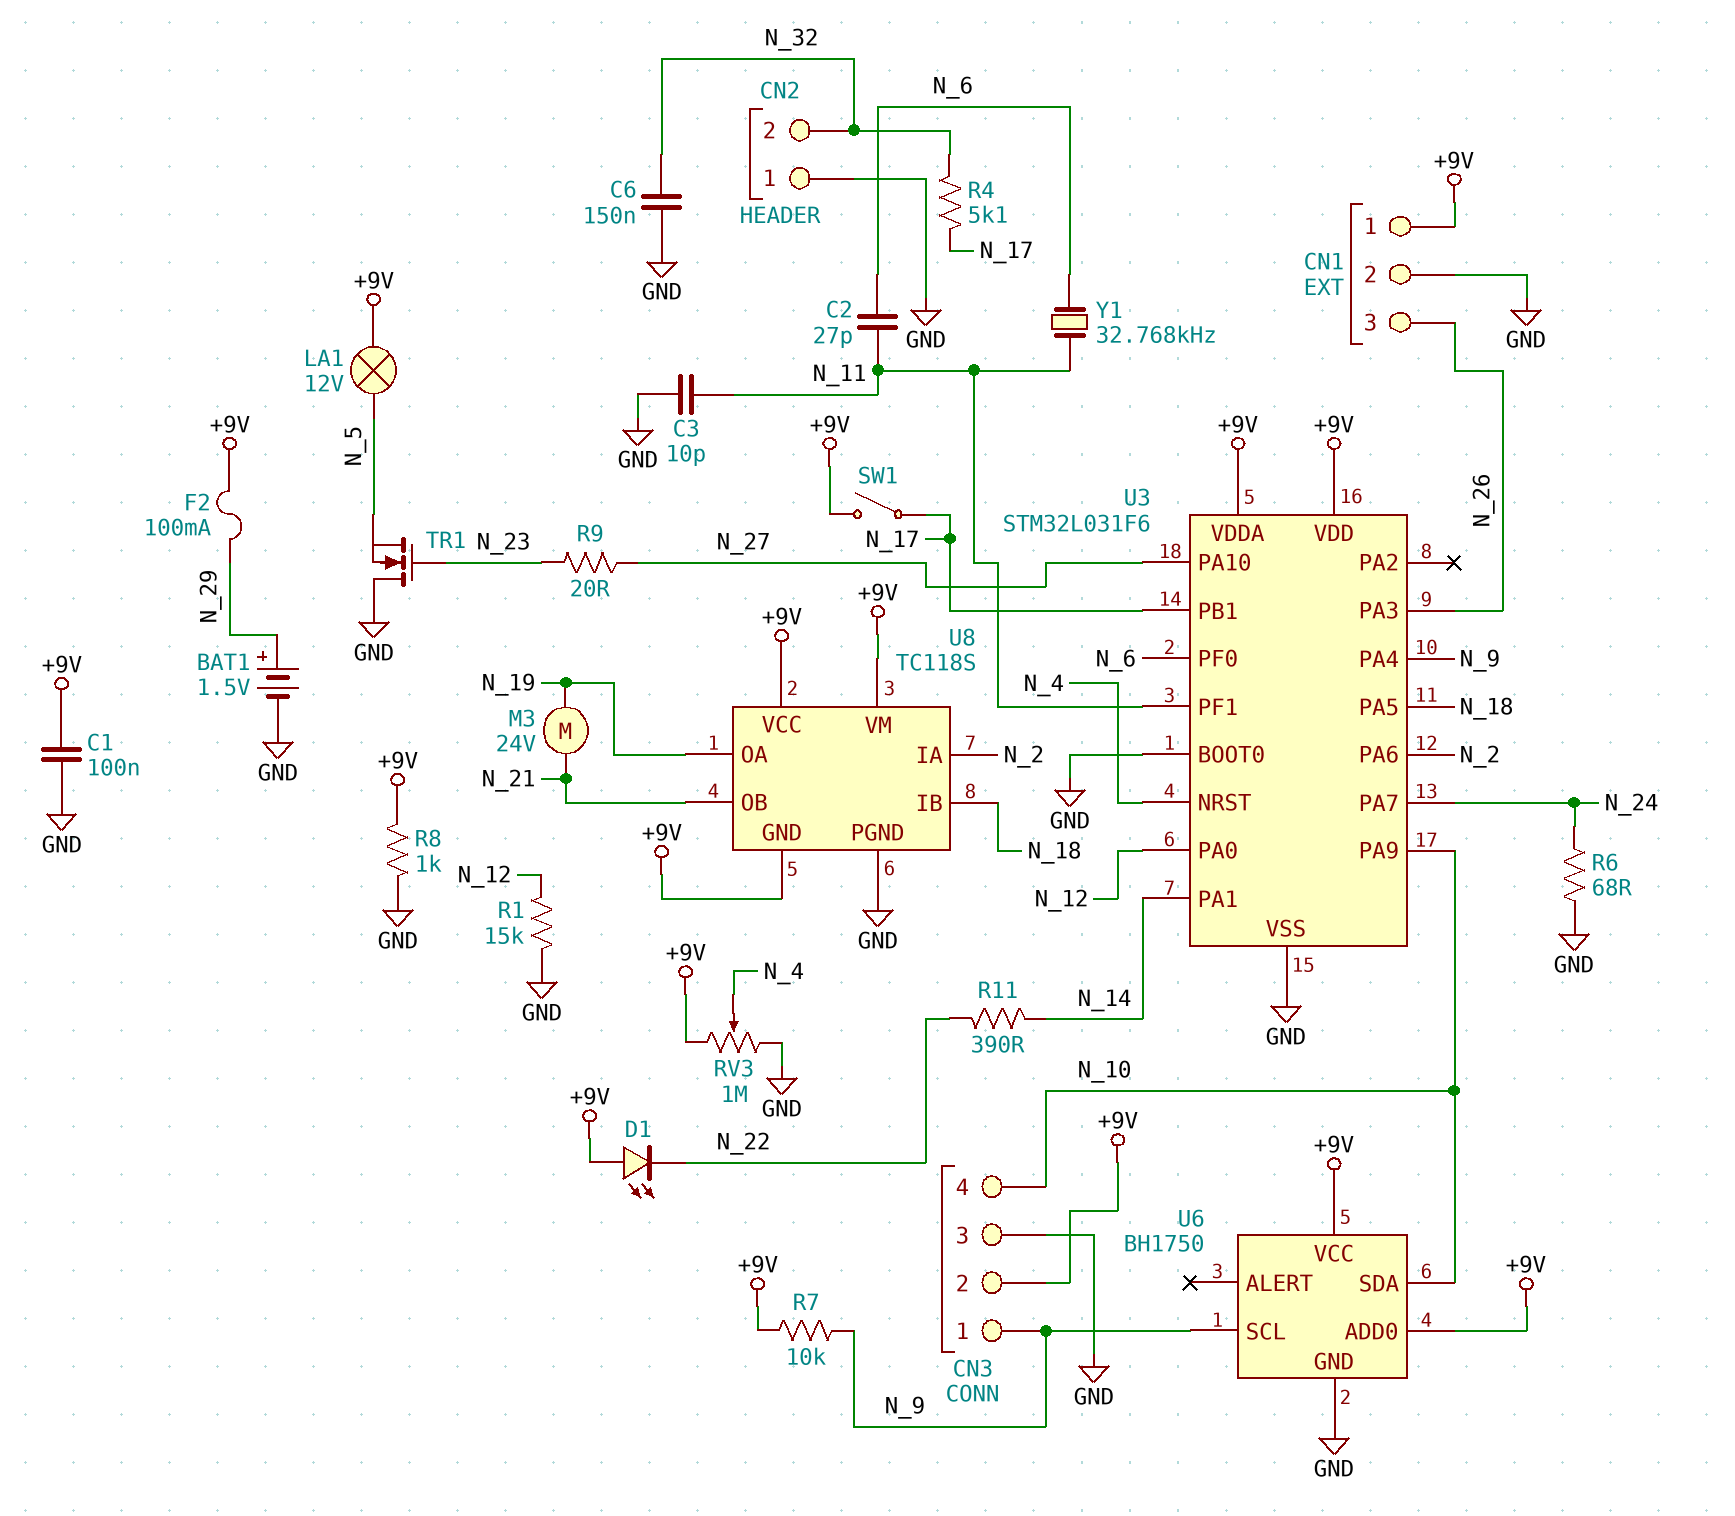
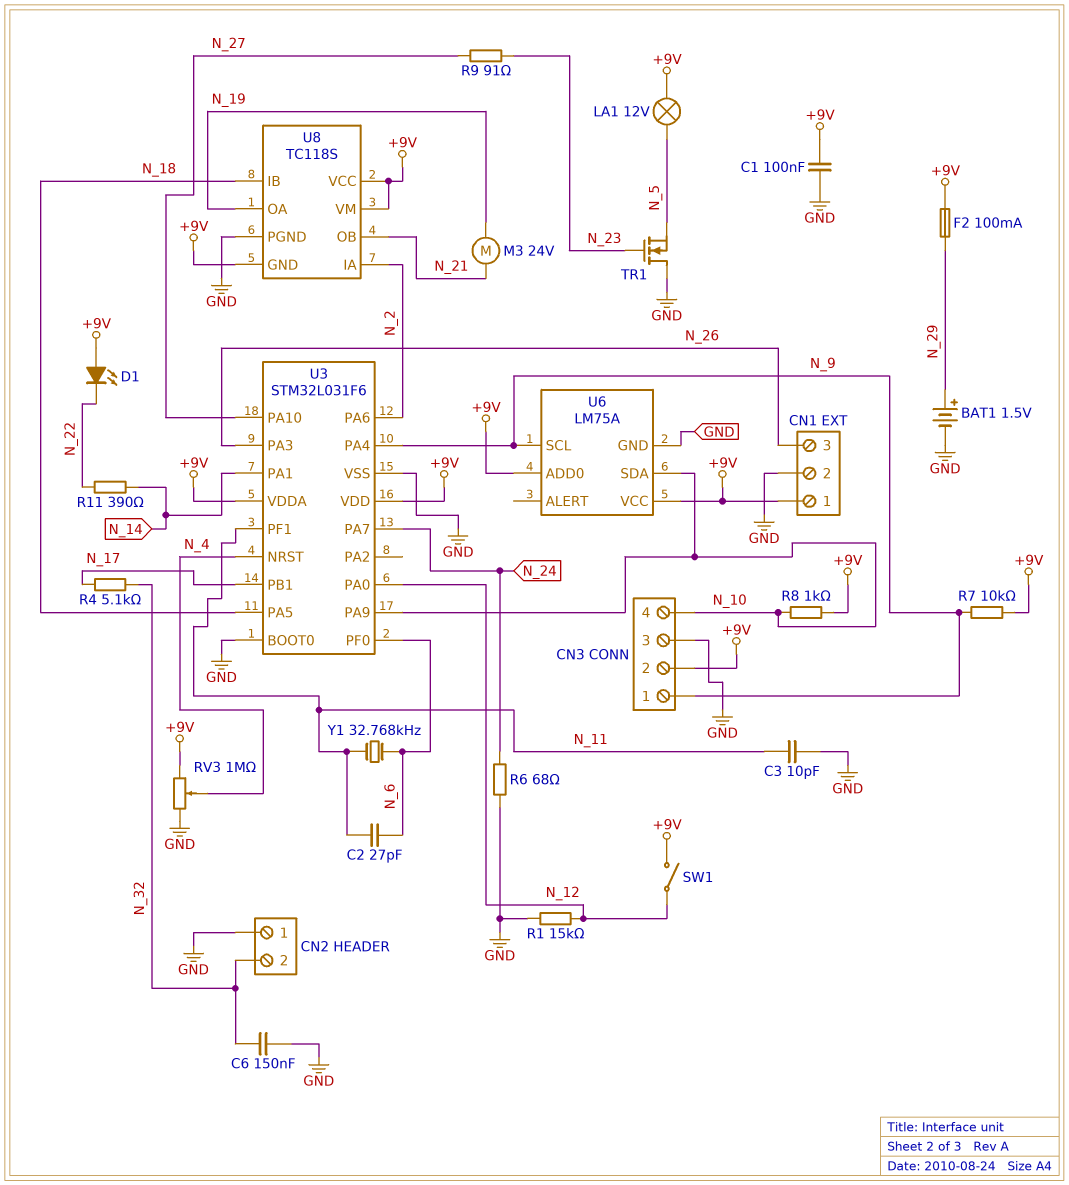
R8: 1k (+9V, GND) -> 1k (+9V, N_10)
R9: 20 (N_23, N_27) -> 91 (N_23, N_27)
SW1: switch (+9V, N_17) -> switch (+9V, N_12)
U6: BH1750 -> LM75A

